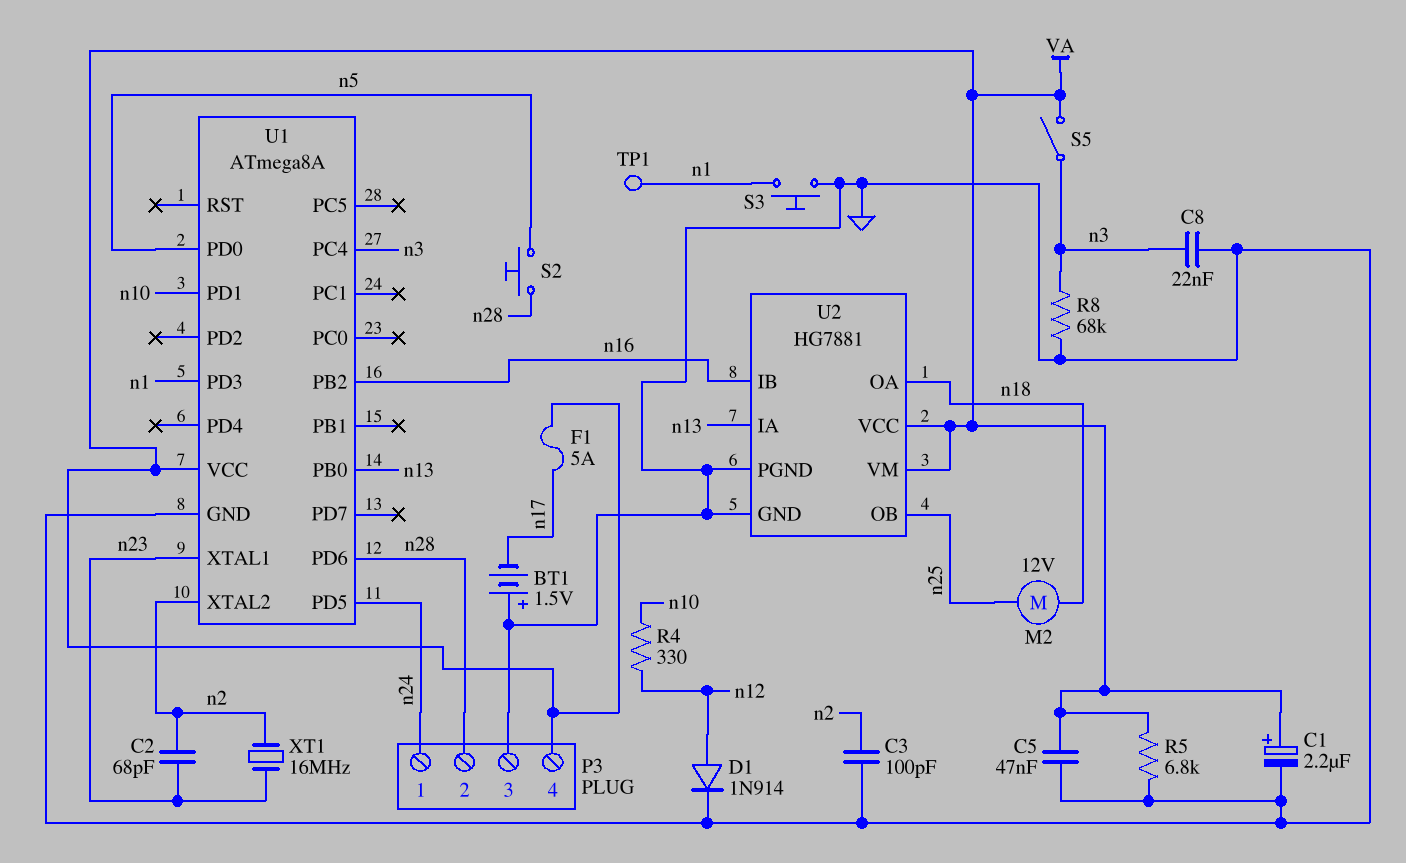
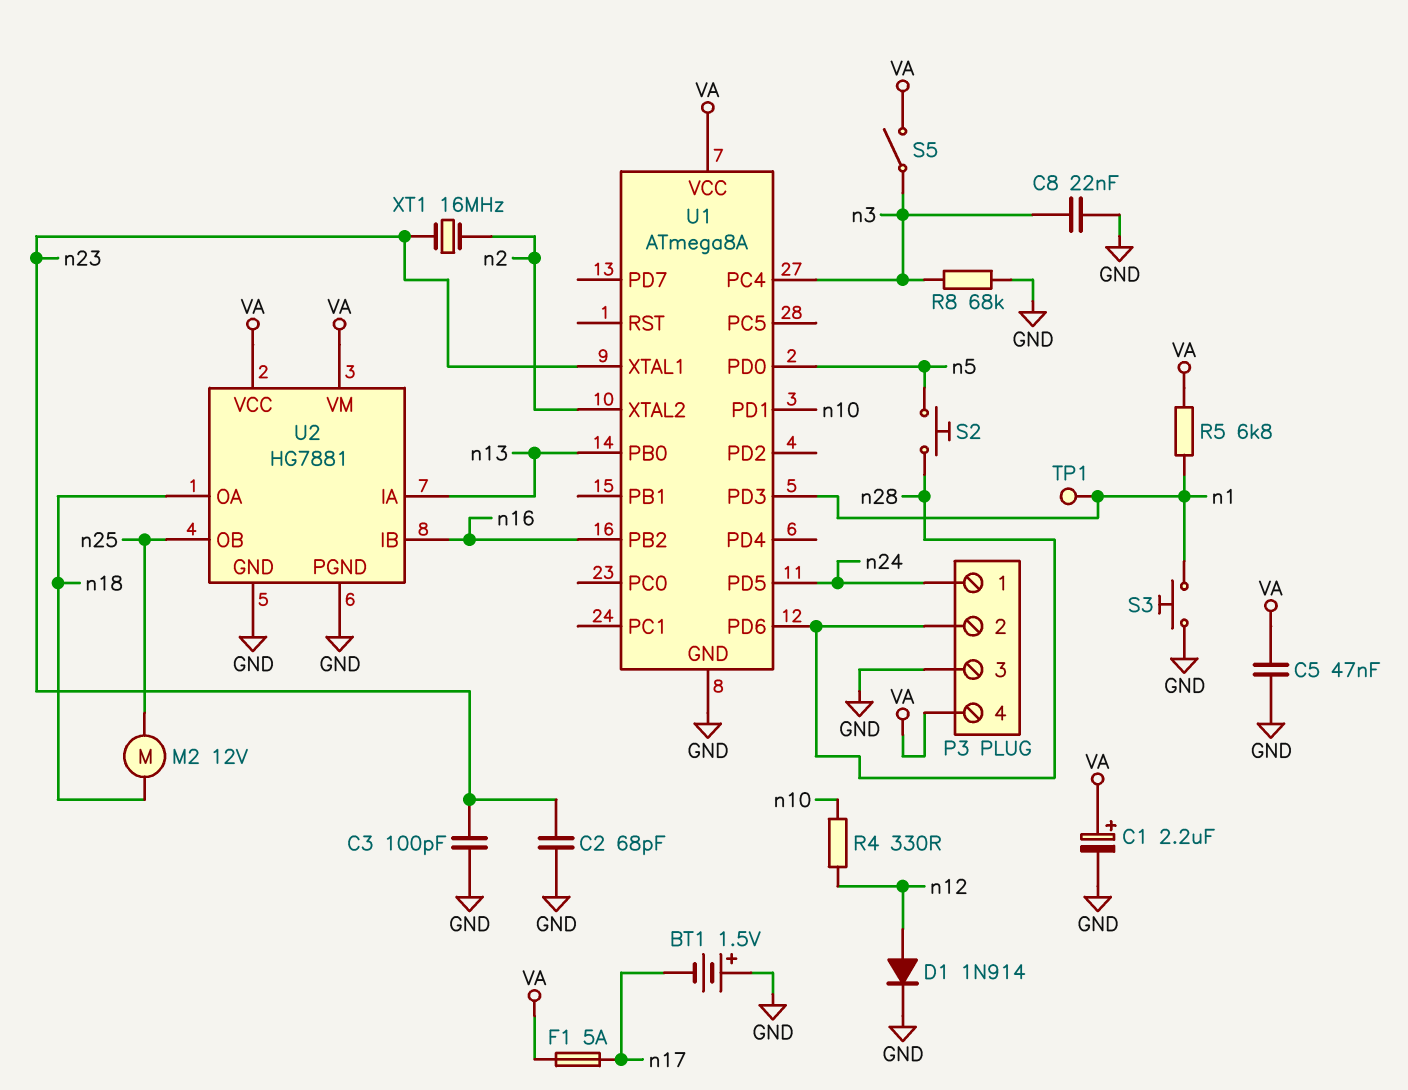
C2: 68pF (n2, n23) -> 68pF (GND, n23)
C3: 100pF (GND, n2) -> 100pF (GND, n23)
R5: 6.8k (GND, VA) -> 6.8k (VA, n1)

